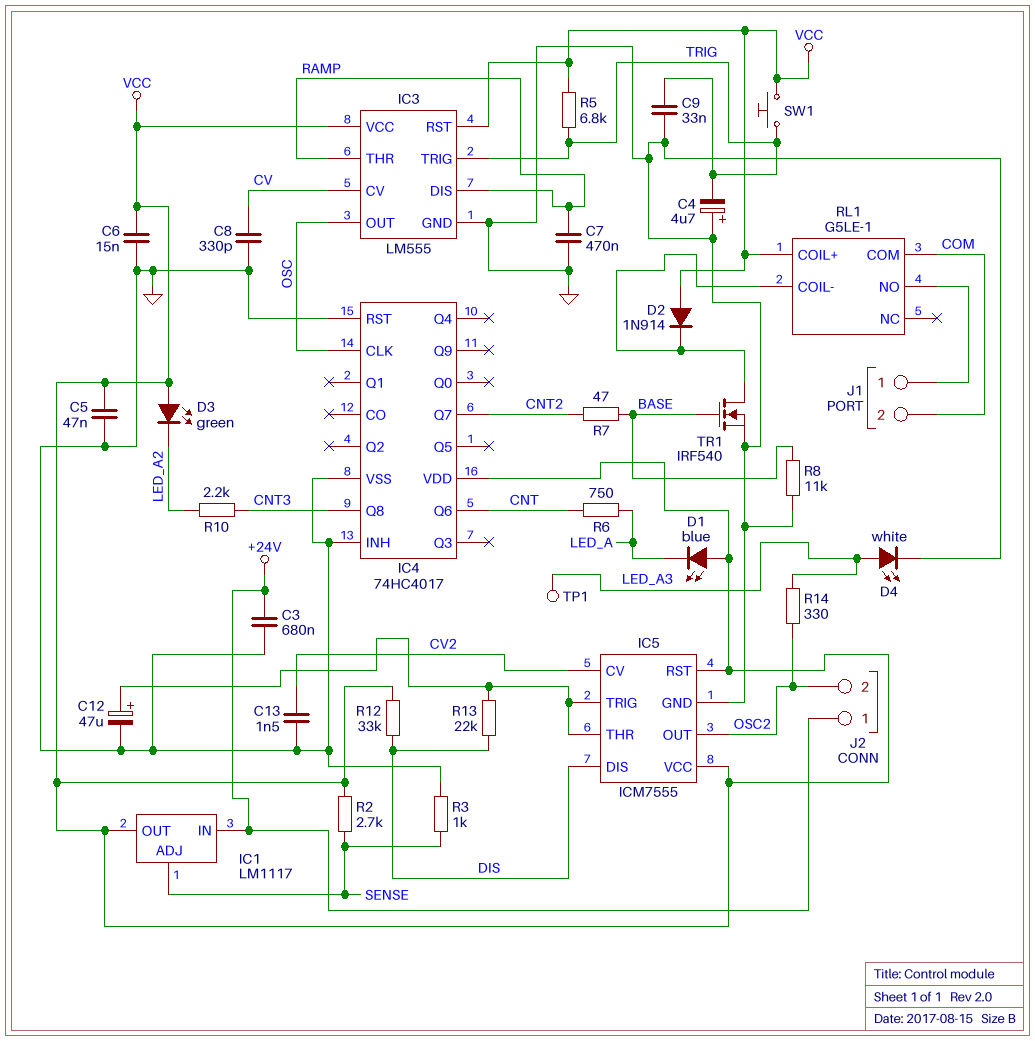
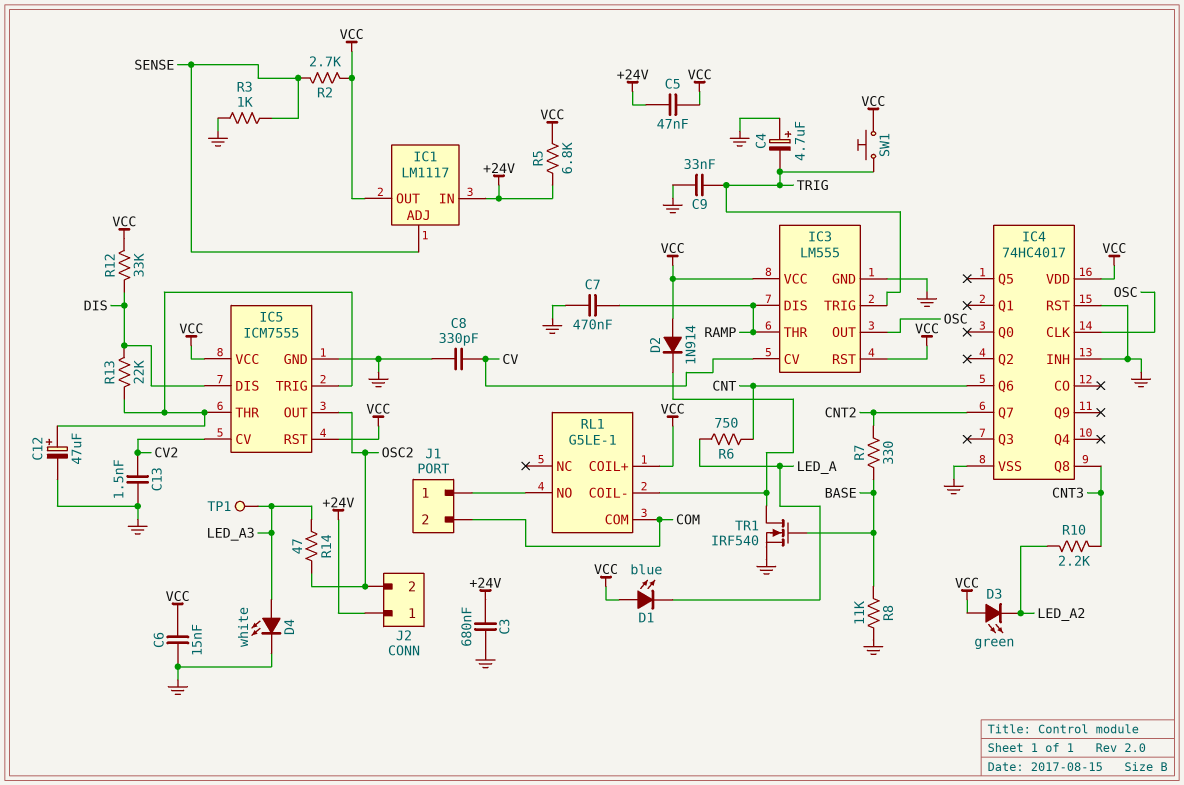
C5: 47nF (GND, VCC) -> 47nF (+24V, VCC)
R5: 6.8k (TRIG, VCC) -> 6.8k (+24V, VCC)
R7: 47 (BASE, CNT2) -> 330 (BASE, CNT2)
R14: 330 (LED_A3, OSC2) -> 47 (LED_A3, OSC2)

